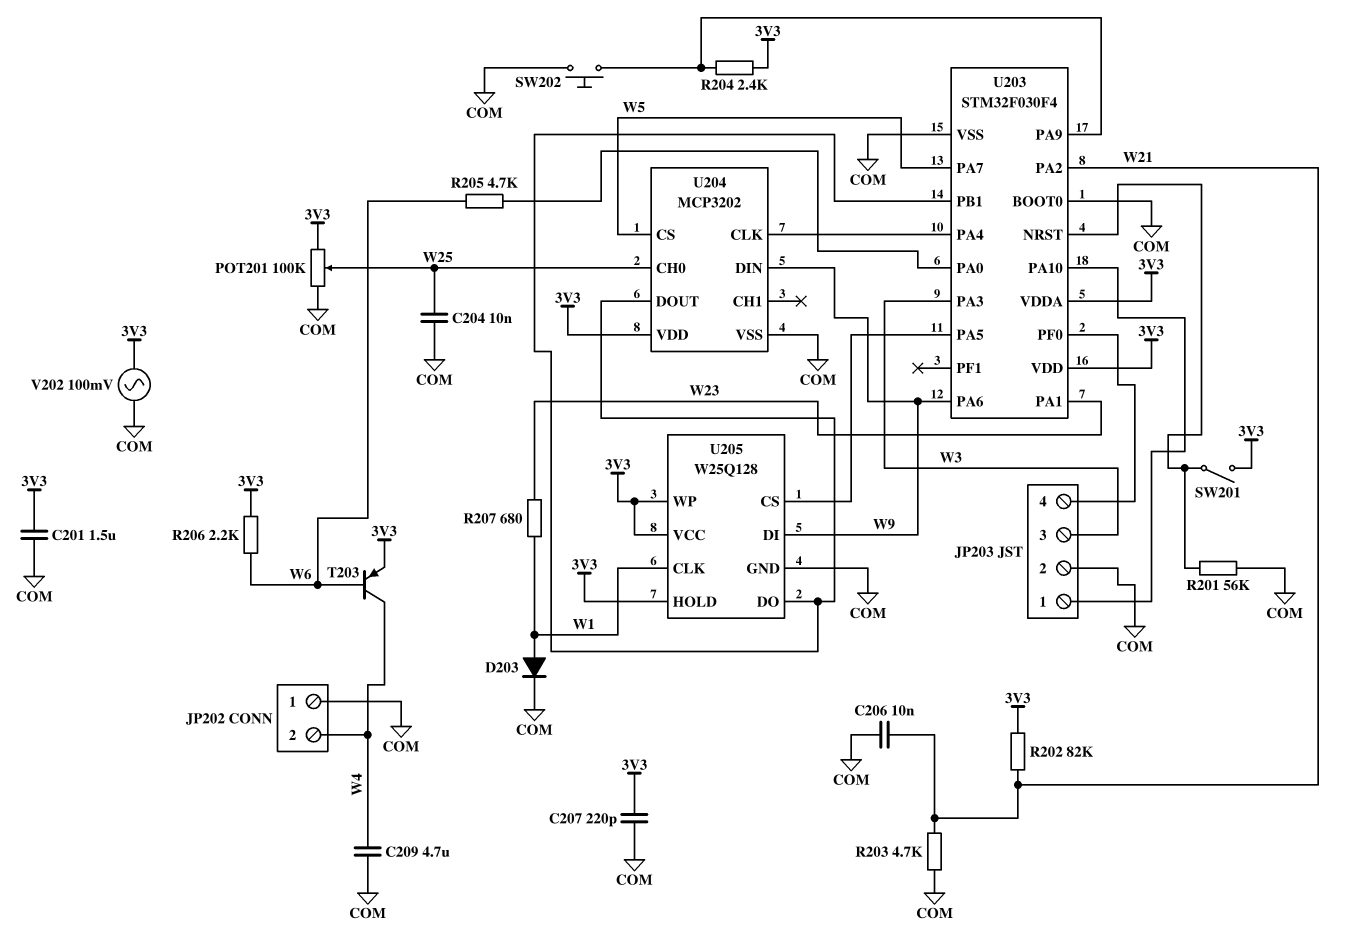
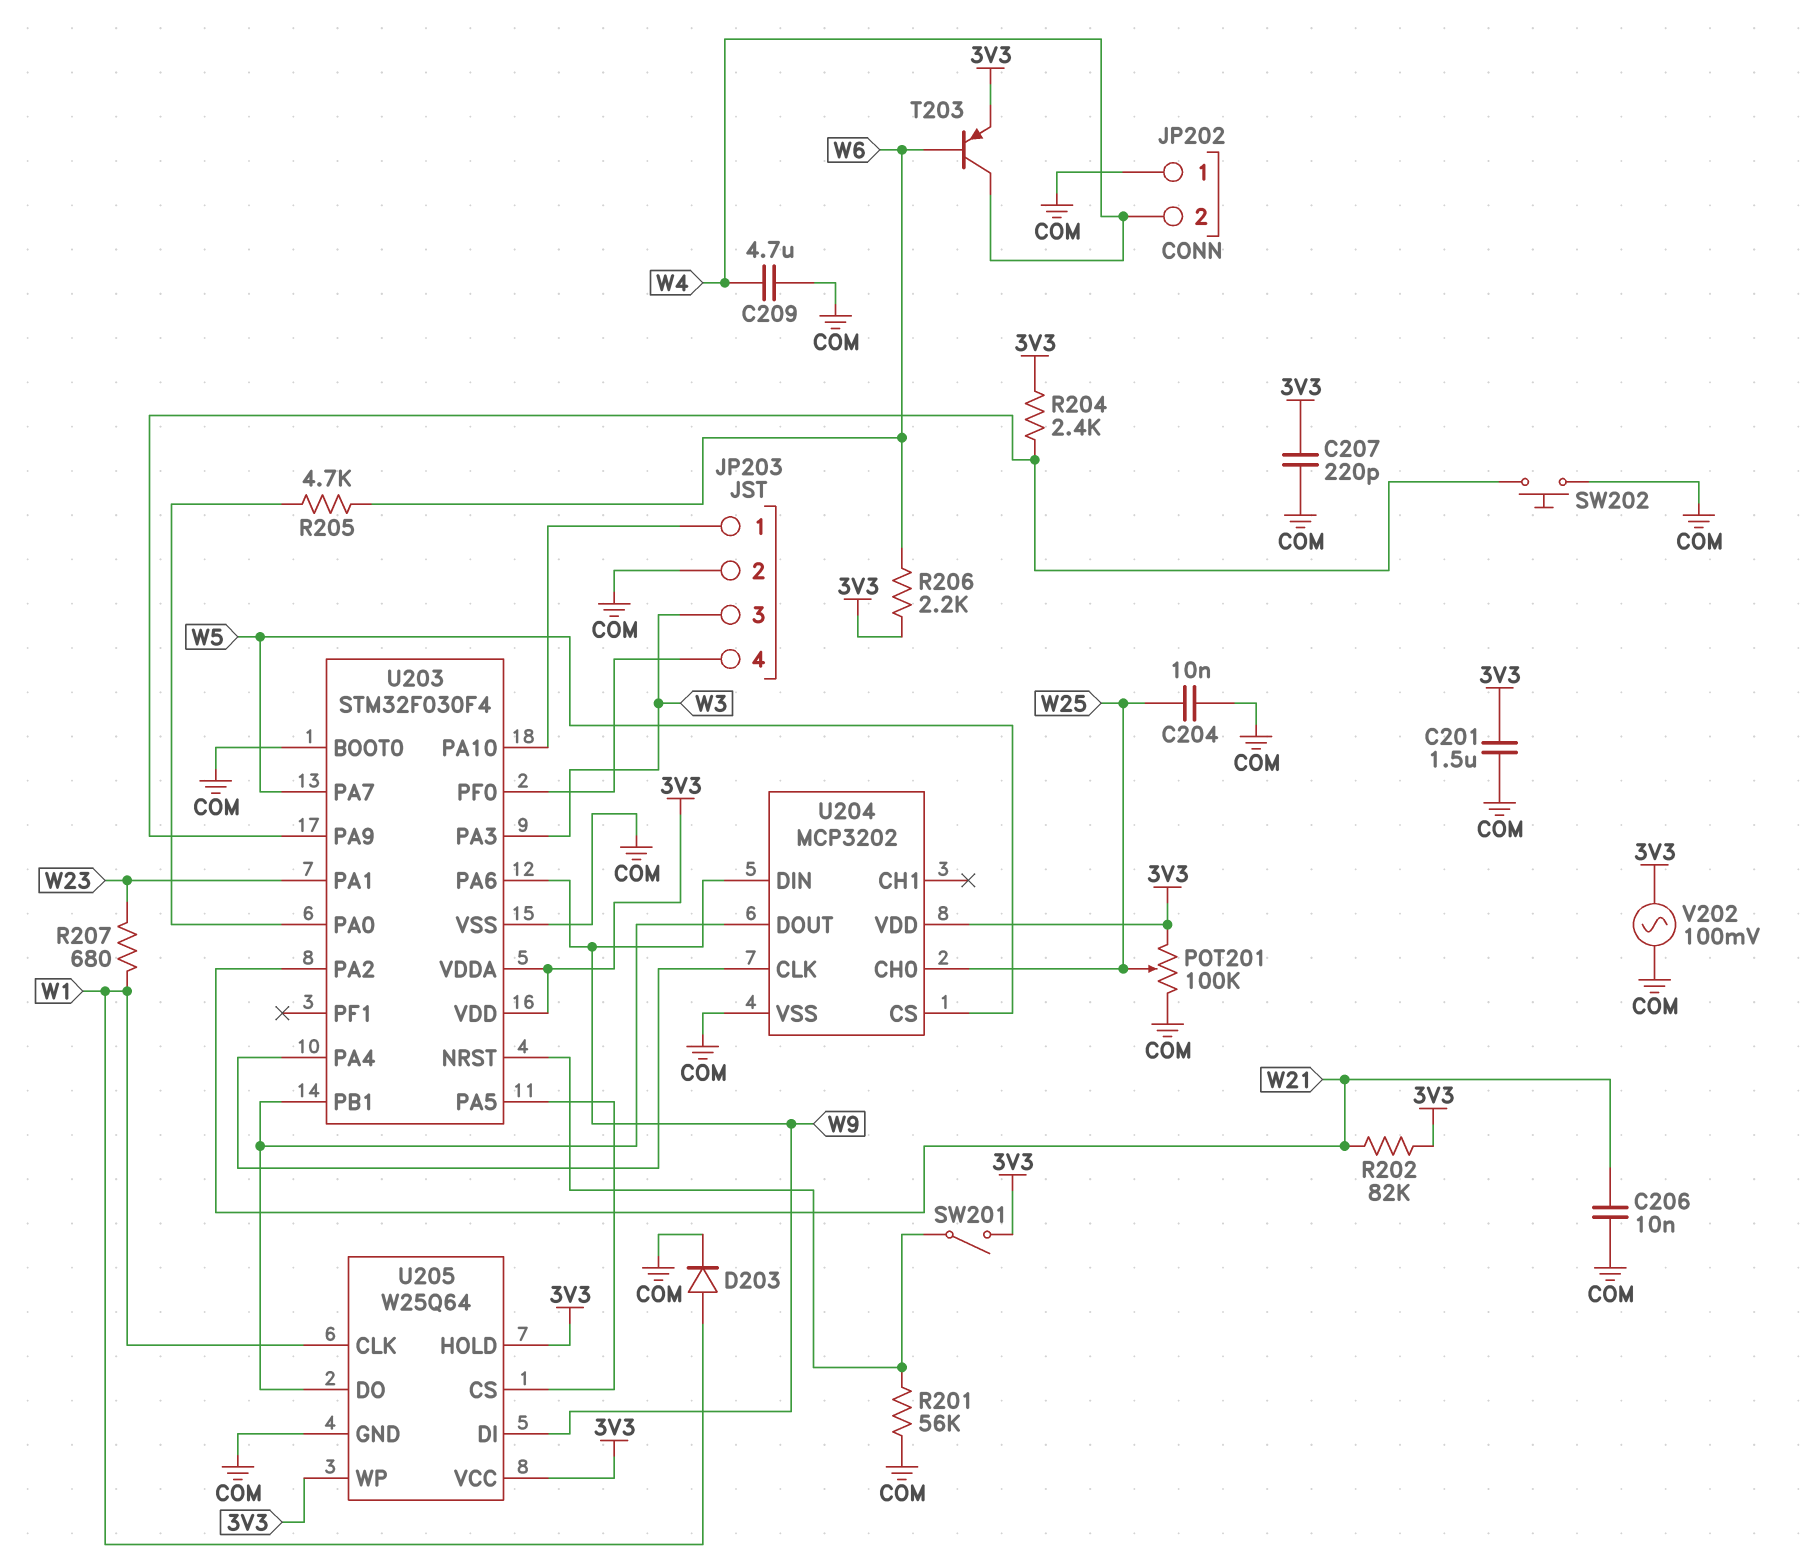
R203: 4.7k (COM, W21) -> none
U205: W25Q128 -> W25Q64

